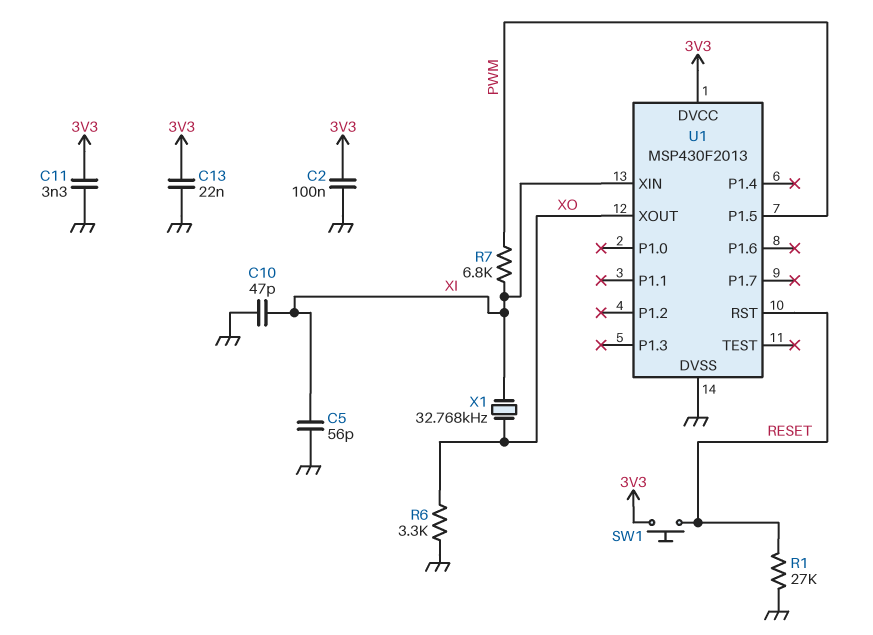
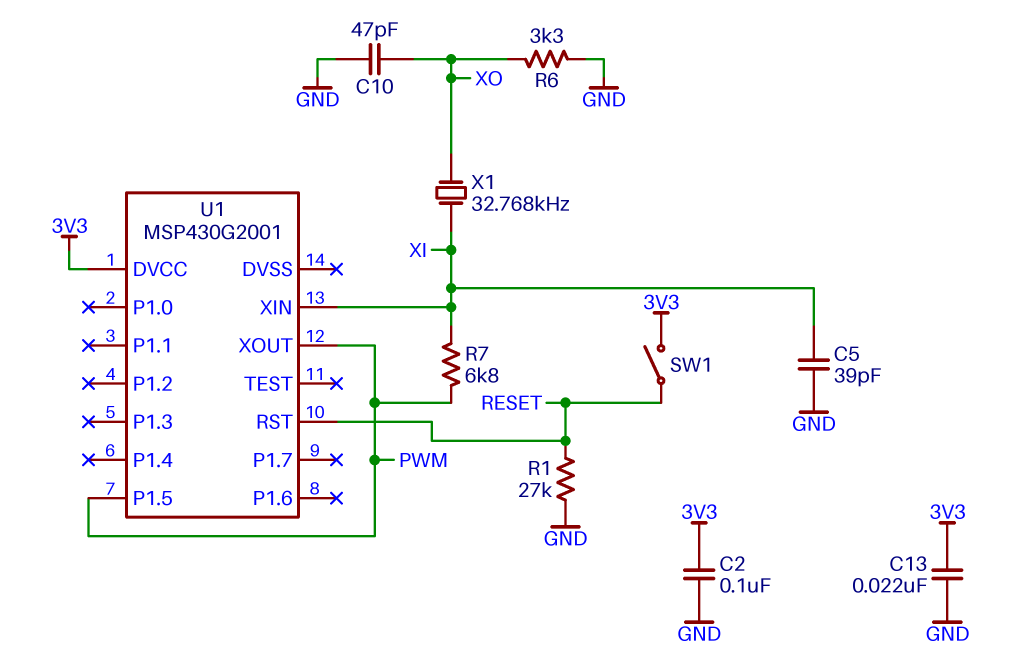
C5: 56pF (GND, XI) -> 39pF (GND, XI)
C10: 47pF (GND, XI) -> 47pF (GND, XO)
C11: 3.3nF (3V3, GND) -> none
SW1: button (3V3, RESET) -> switch (3V3, RESET)
U1: MSP430F2013 -> MSP430G2001
U1 pin DVSS: GND -> none
U1 pin XOUT: XO -> PWM

